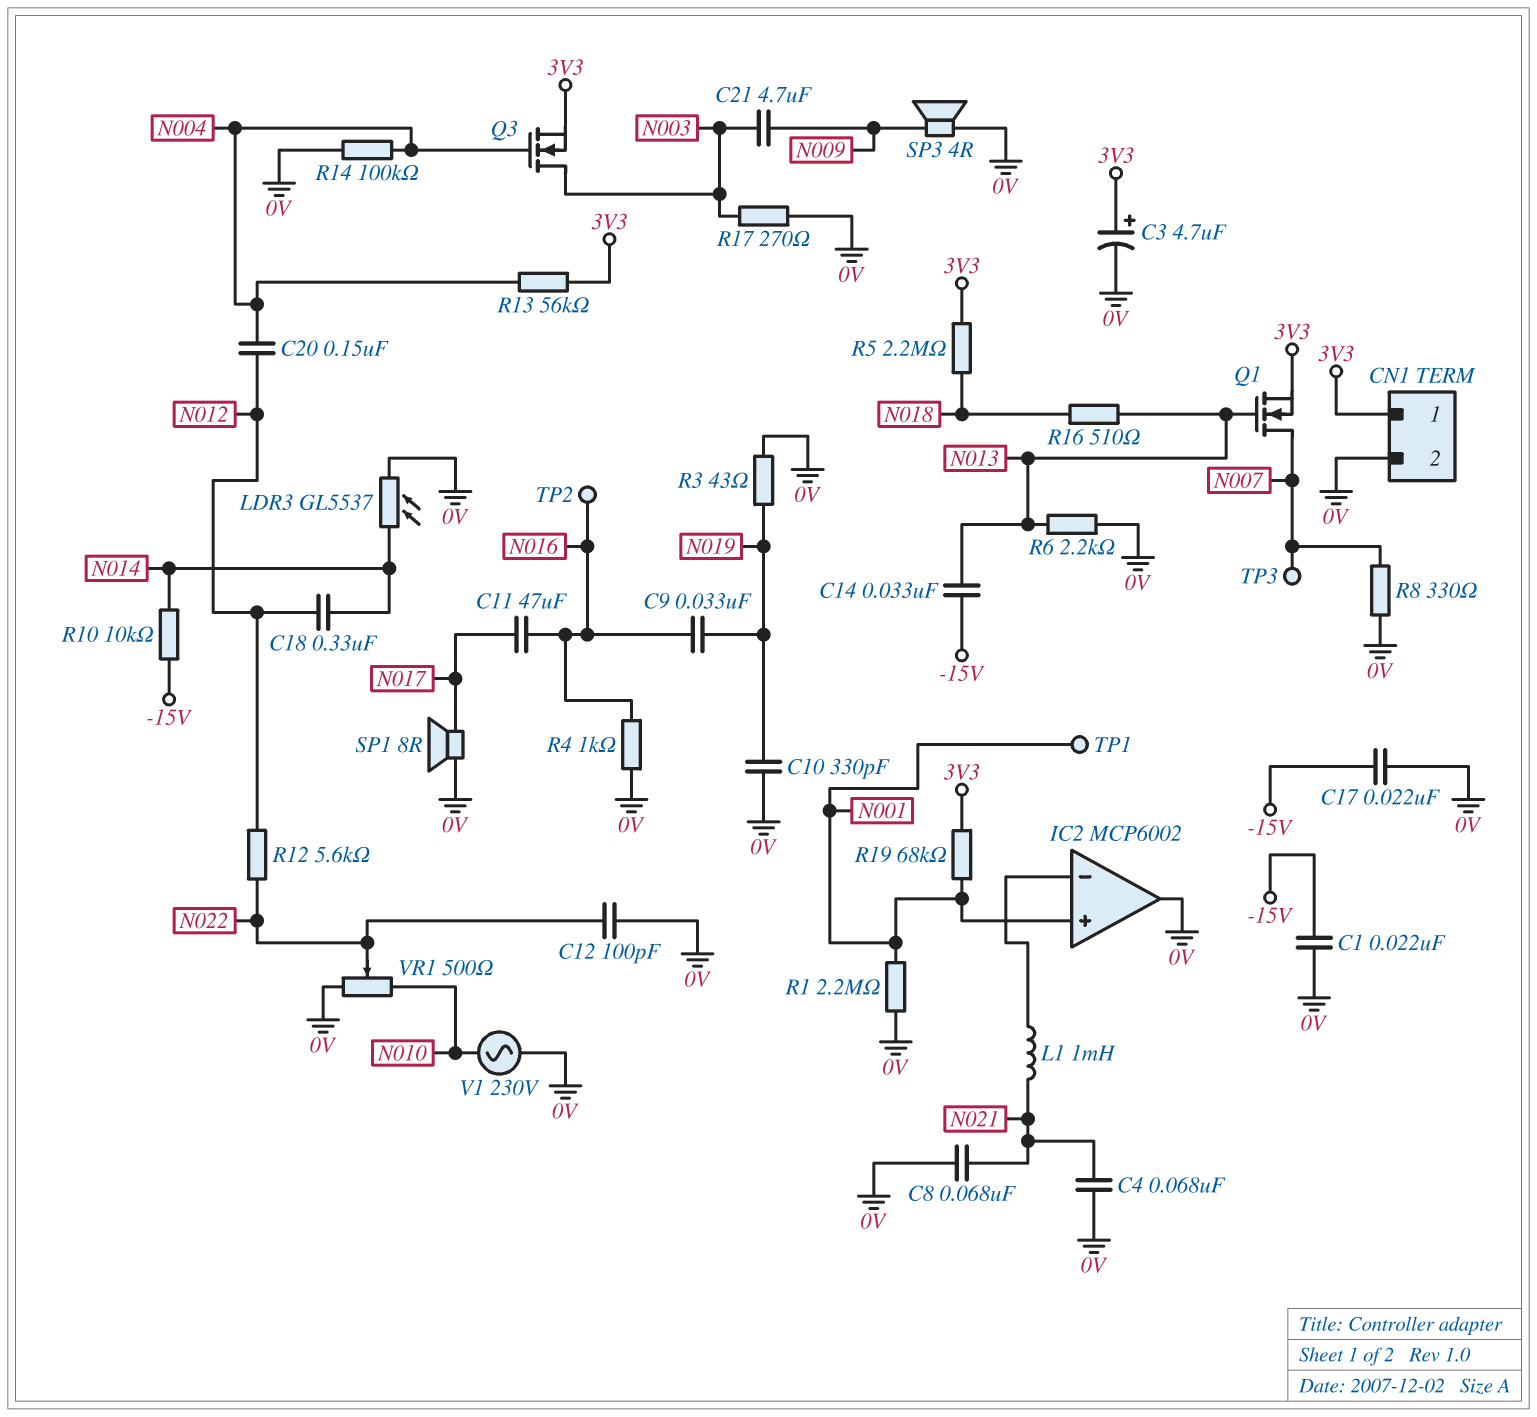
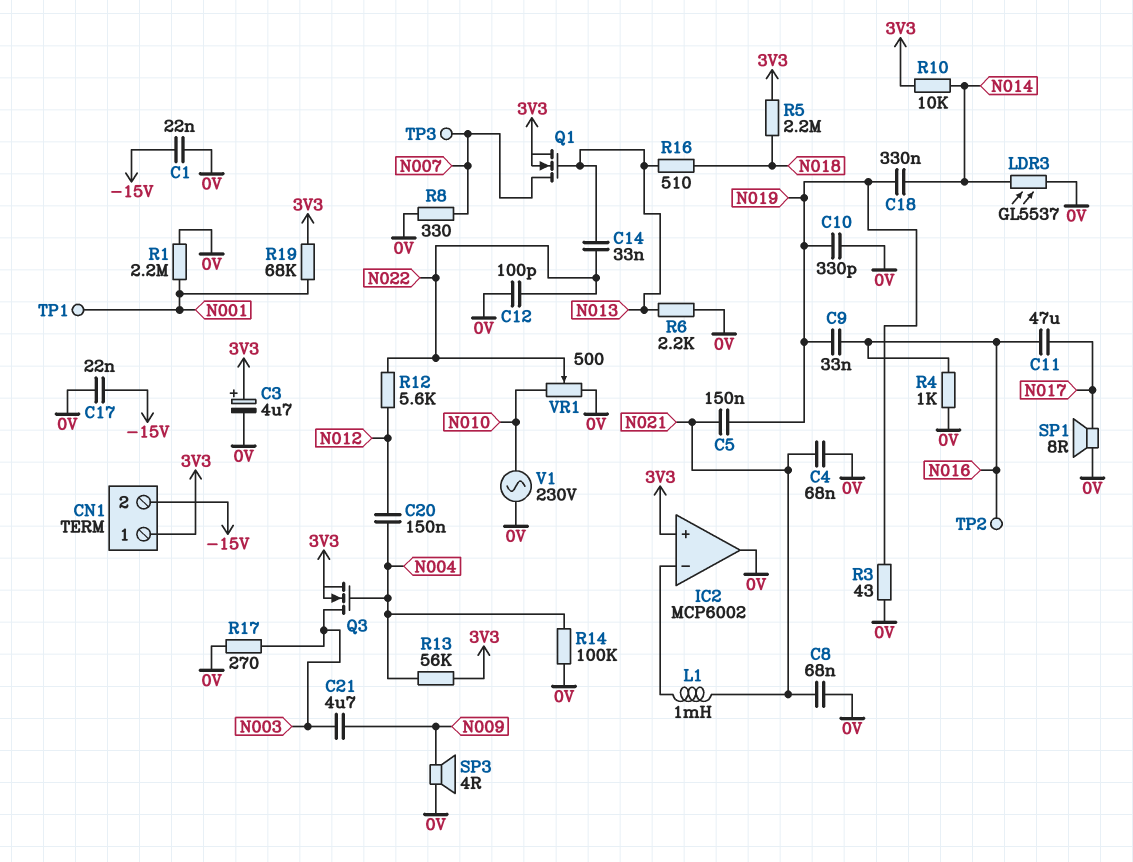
C5: none -> 150nF (N019, N021)
C14: 33nF (-15V, N013) -> 33nF (N013, N022)
C18: 330nF (N012, N014) -> 330nF (N014, N019)
CN1 pin 2: 0V -> -15V
IC2 pin in+: N001 -> 3V3
R10: 10k (-15V, N014) -> 10k (3V3, N014)

